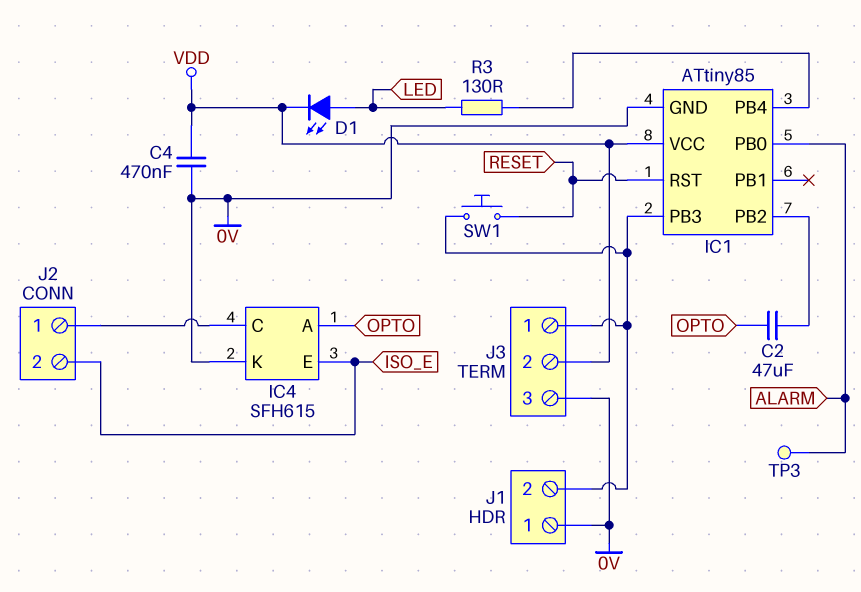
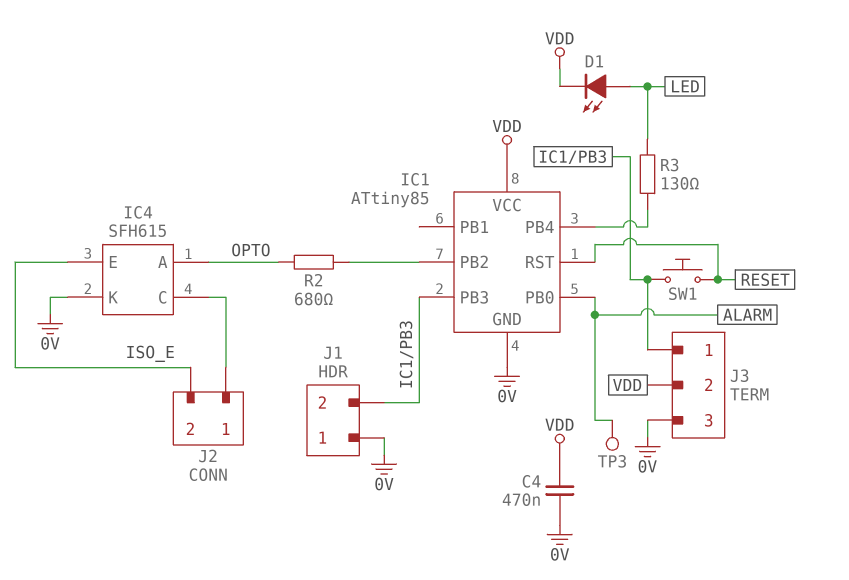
C2: 47uF (IC1/PB2, OPTO) -> none
R2: none -> 680 (IC1/PB2, OPTO)

